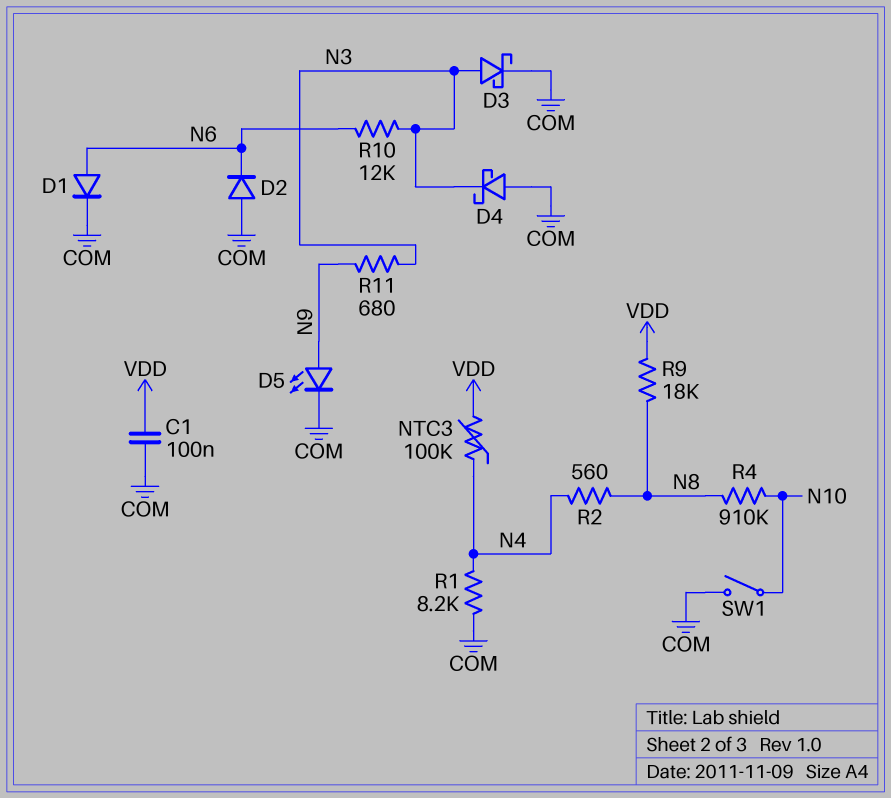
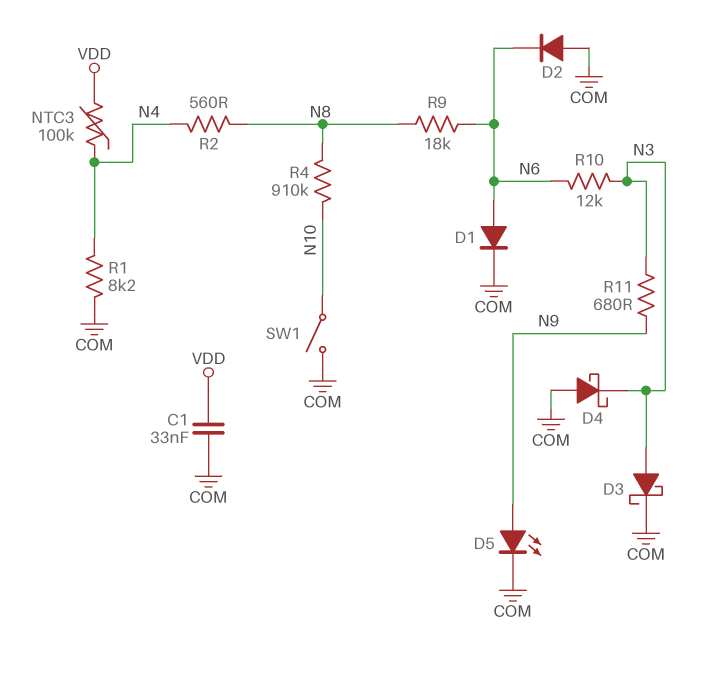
C1: 100nF (COM, VDD) -> 33nF (COM, VDD)
R9: 18k (N8, VDD) -> 18k (N6, N8)

